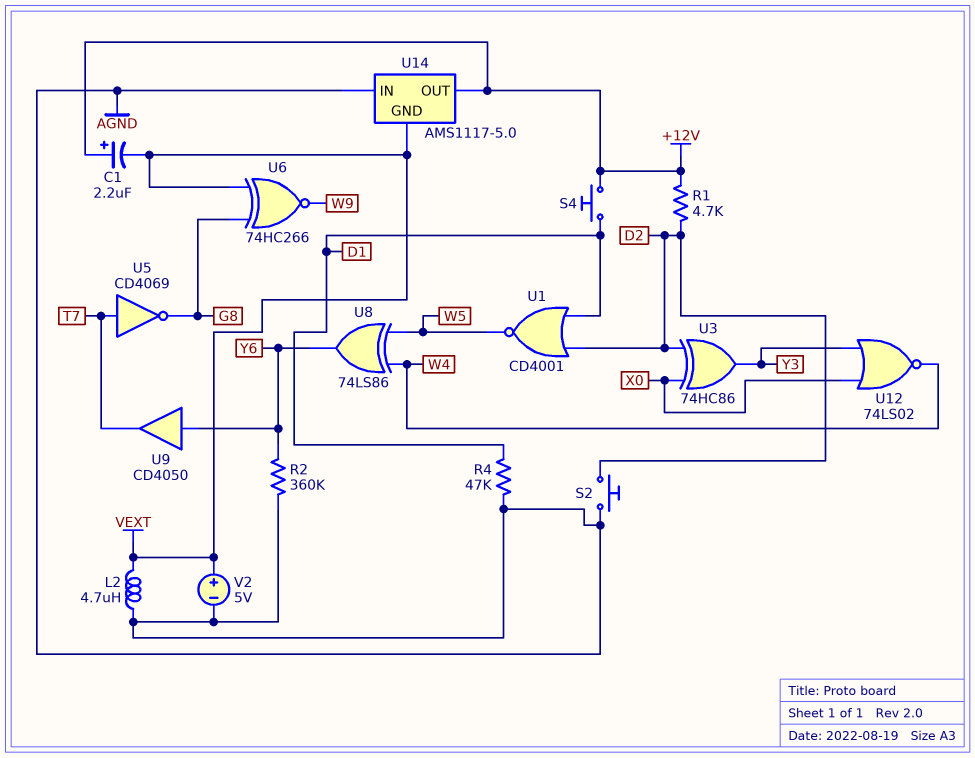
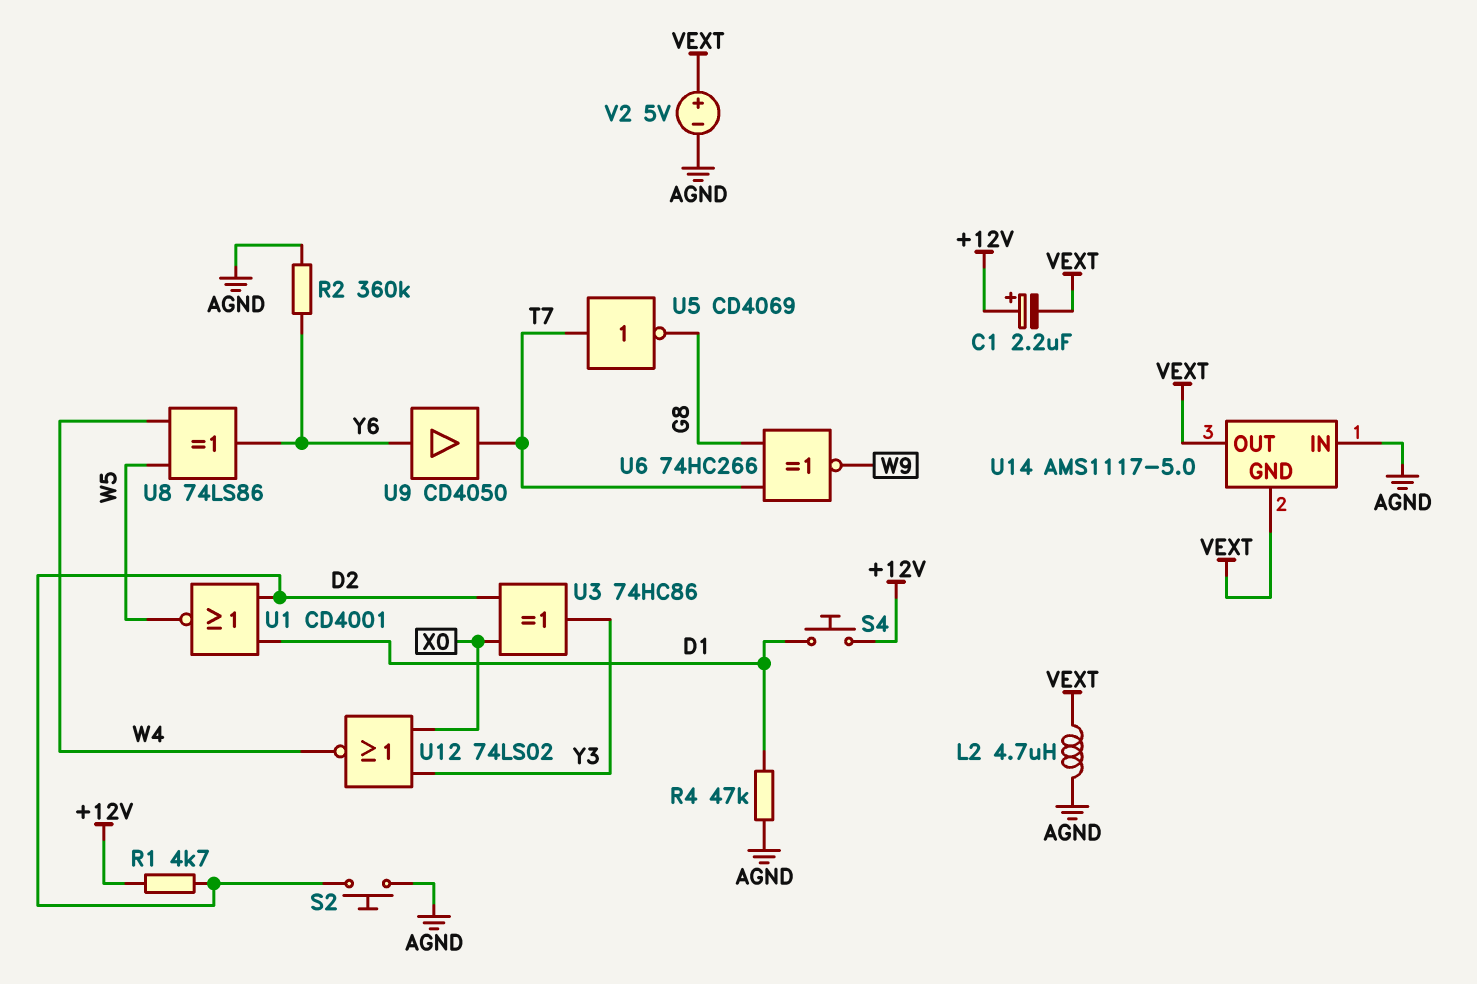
U6: XNOR 74HC266 (in G8, in VEXT, out W9) -> XNOR 74HC266 (in G8, in T7, out W9)
U14 pin OUT: +12V -> VEXT

